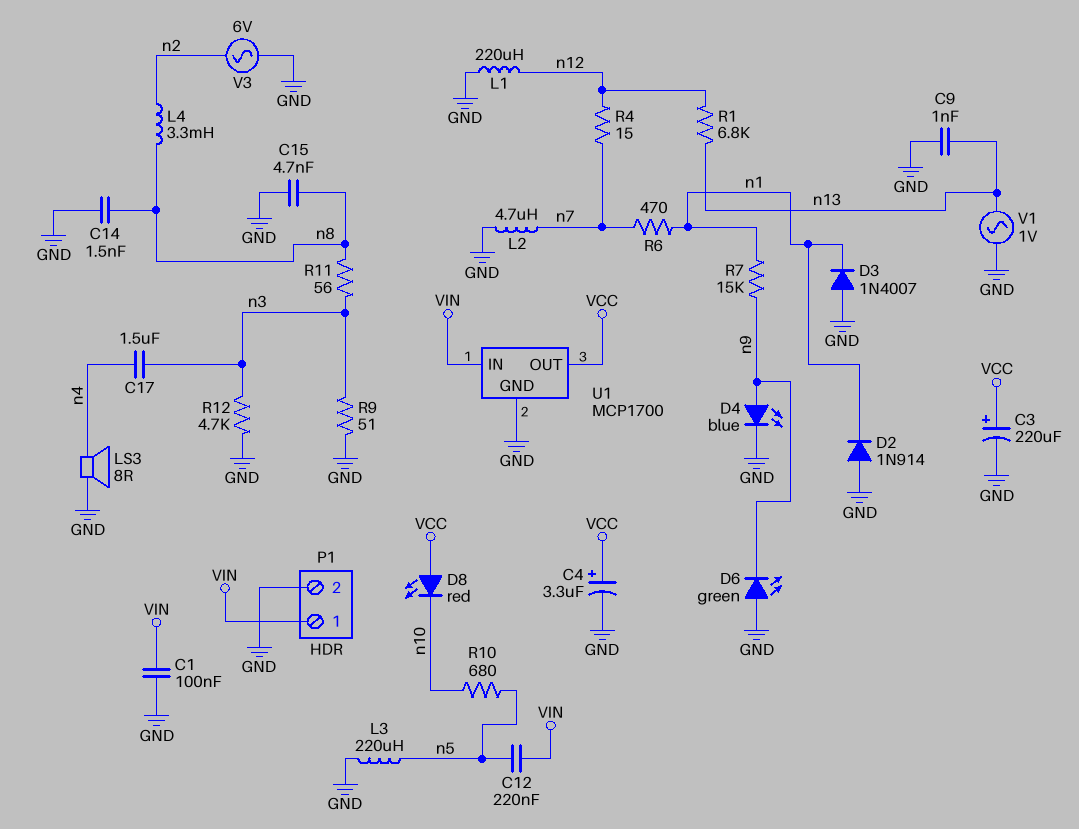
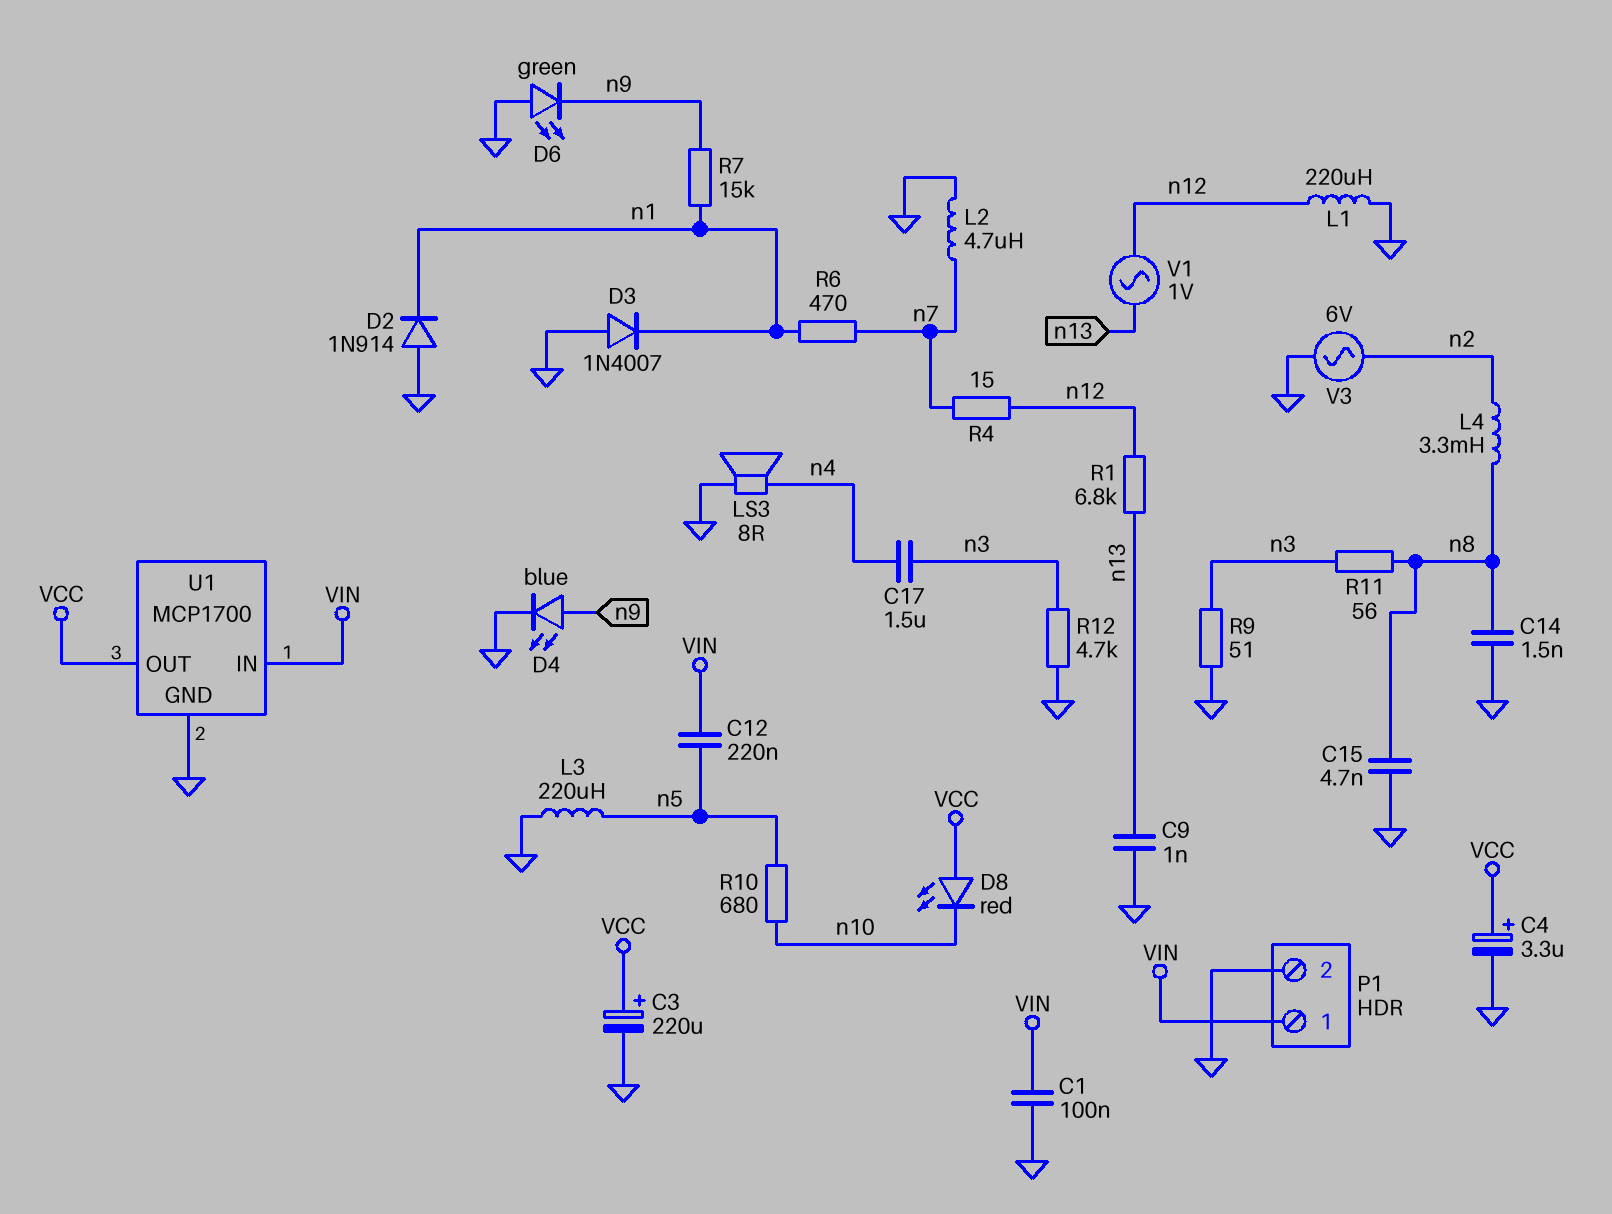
V1: AC 1V (GND, n13) -> AC 1V (n12, n13)

